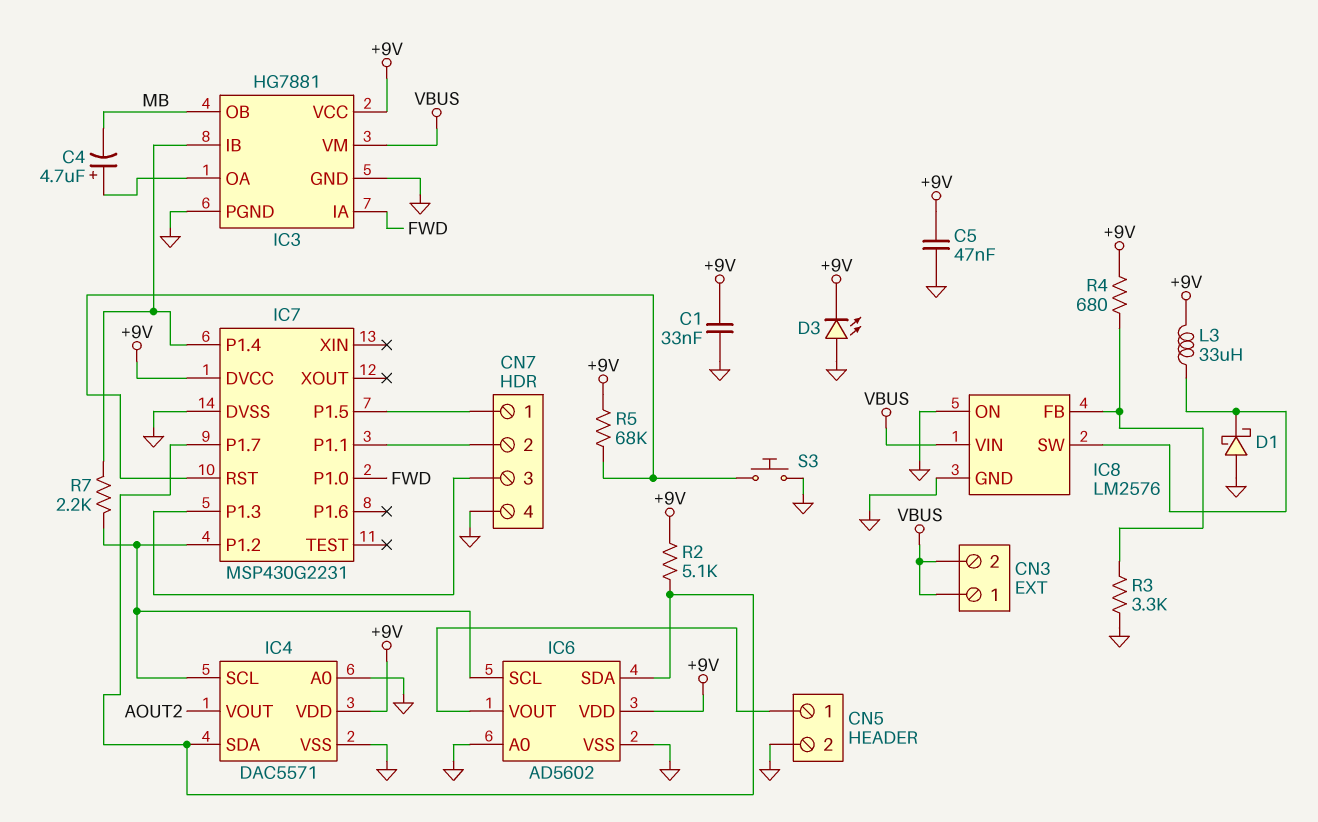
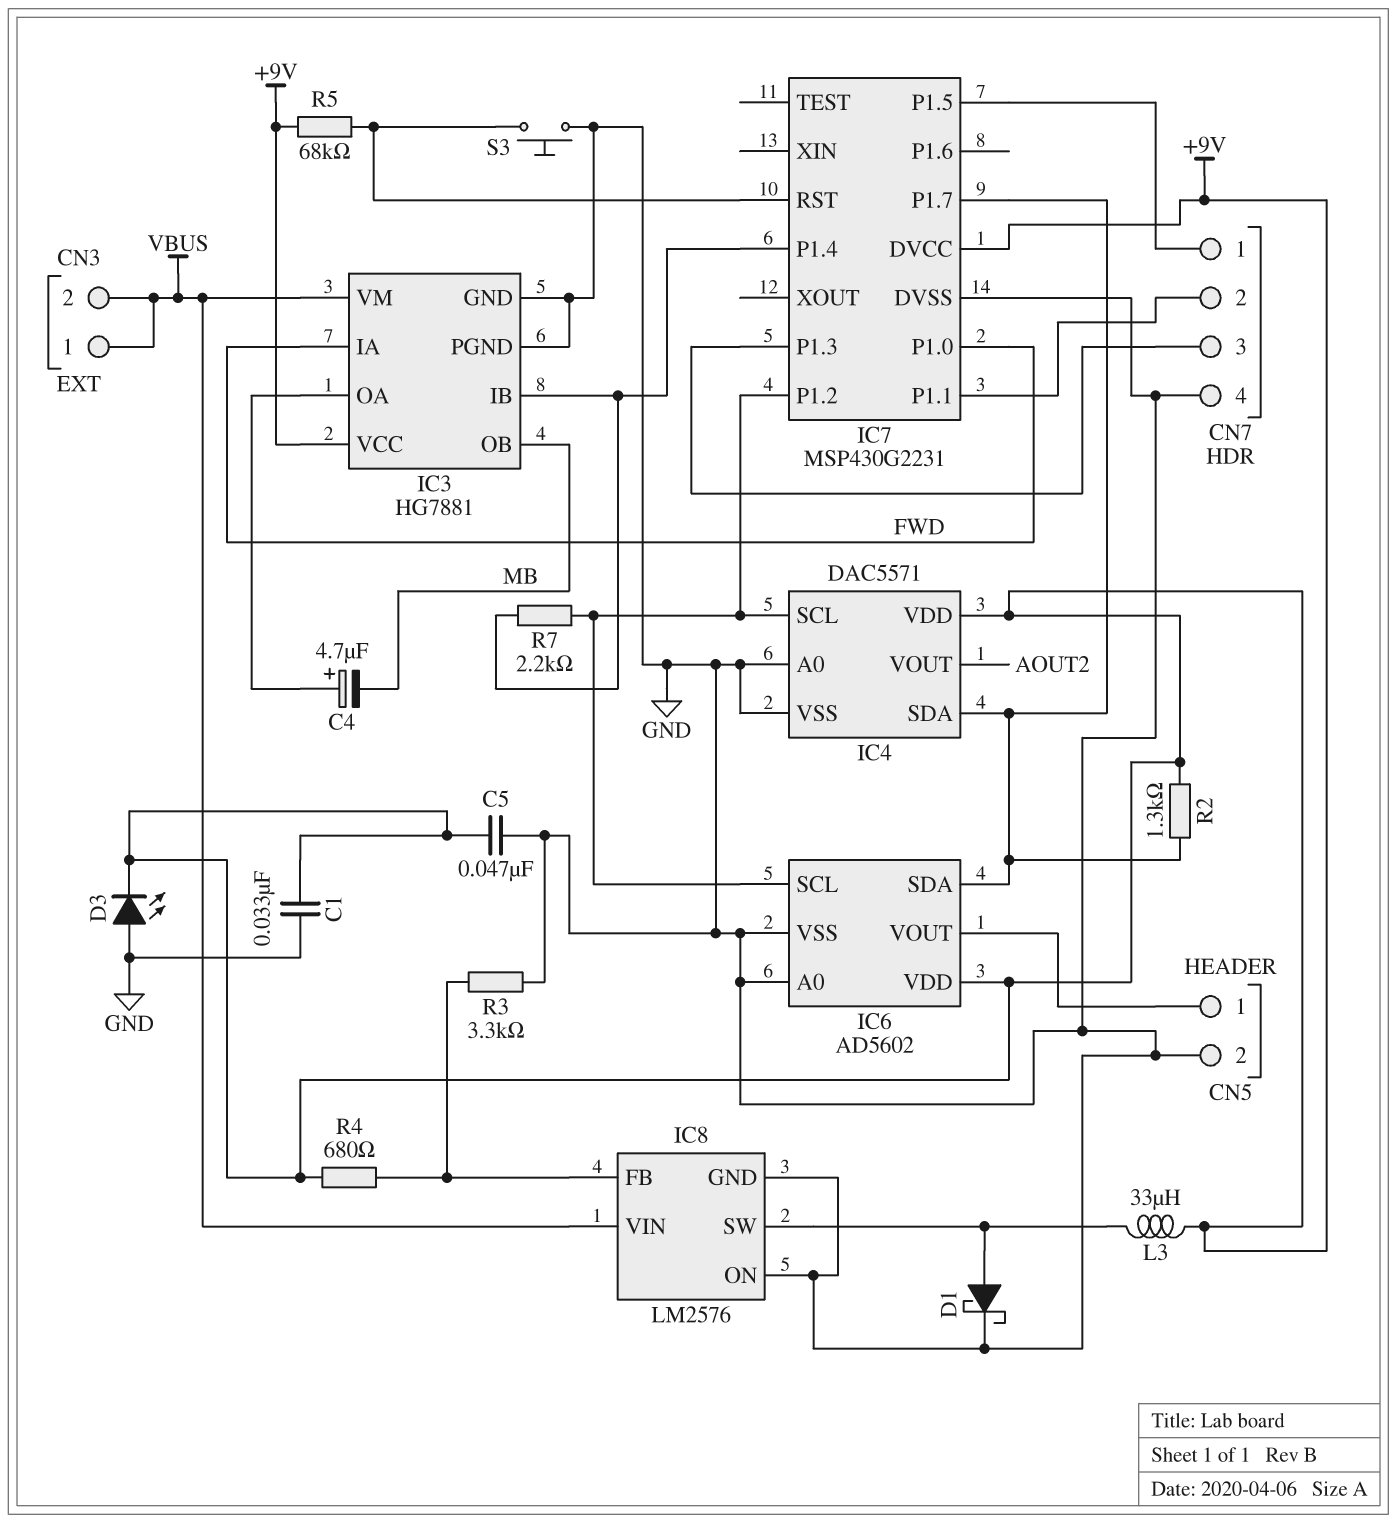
D1: schottky (A GND, K IC8/SW) -> schottky (A IC8/SW, K GND)
R2: 5.1k (+9V, IC4/SDA) -> 1.3k (+9V, IC4/SDA)

